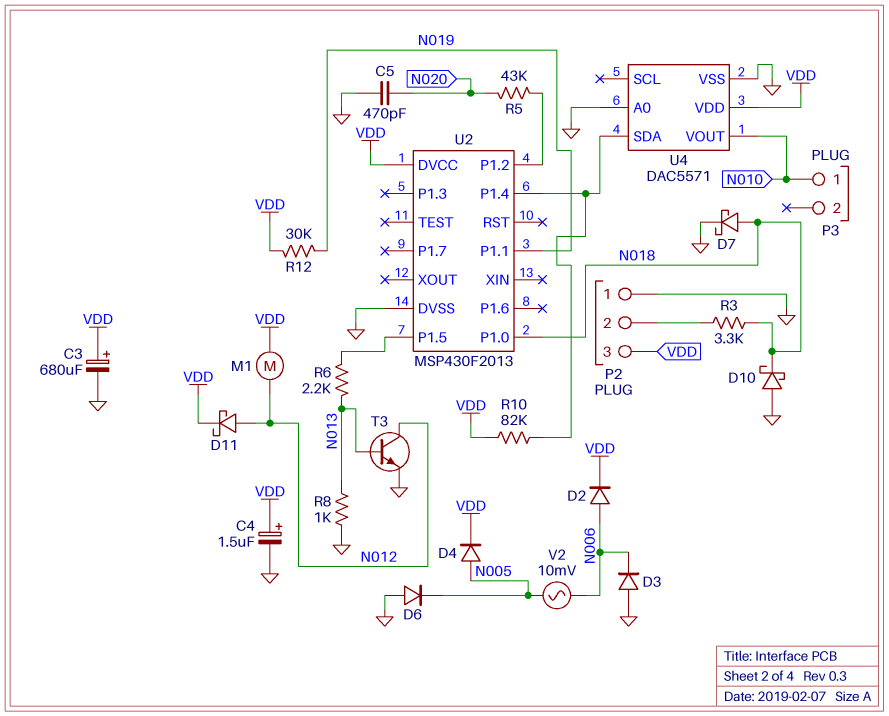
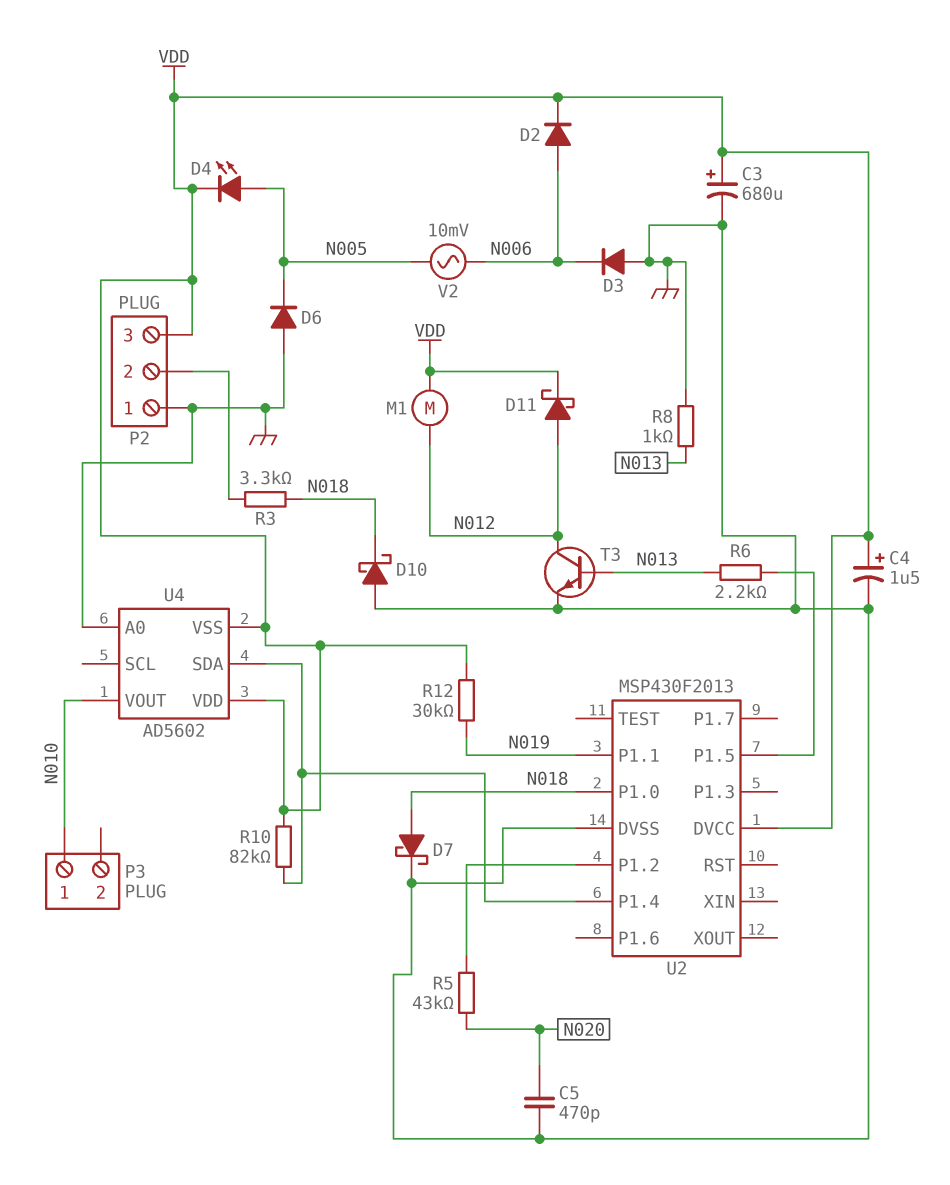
D4: diode (A N005, K VDD) -> LED (A N005, K VDD)
U4: DAC5571 -> AD5602
U4 pin VSS: GND -> VDD

